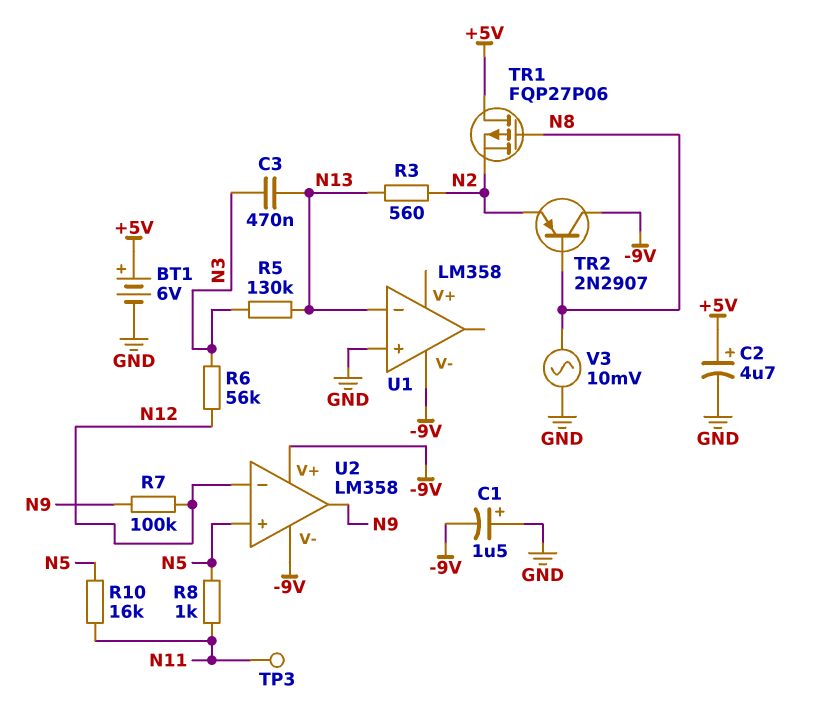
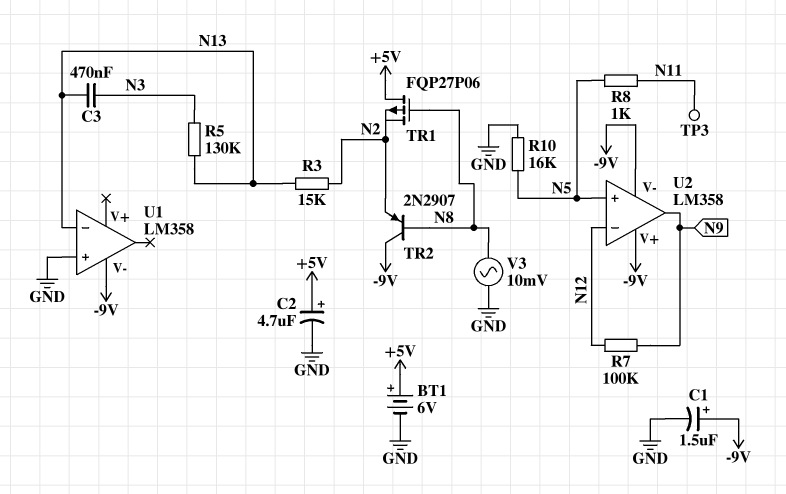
C1: 1.5uF (plus GND, minus -9V) -> 1.5uF (plus -9V, minus GND)
R3: 560 (N2, N13) -> 15k (N2, N13)
R6: 56k (N3, N12) -> none
R10: 16k (N5, N11) -> 16k (GND, N5)

